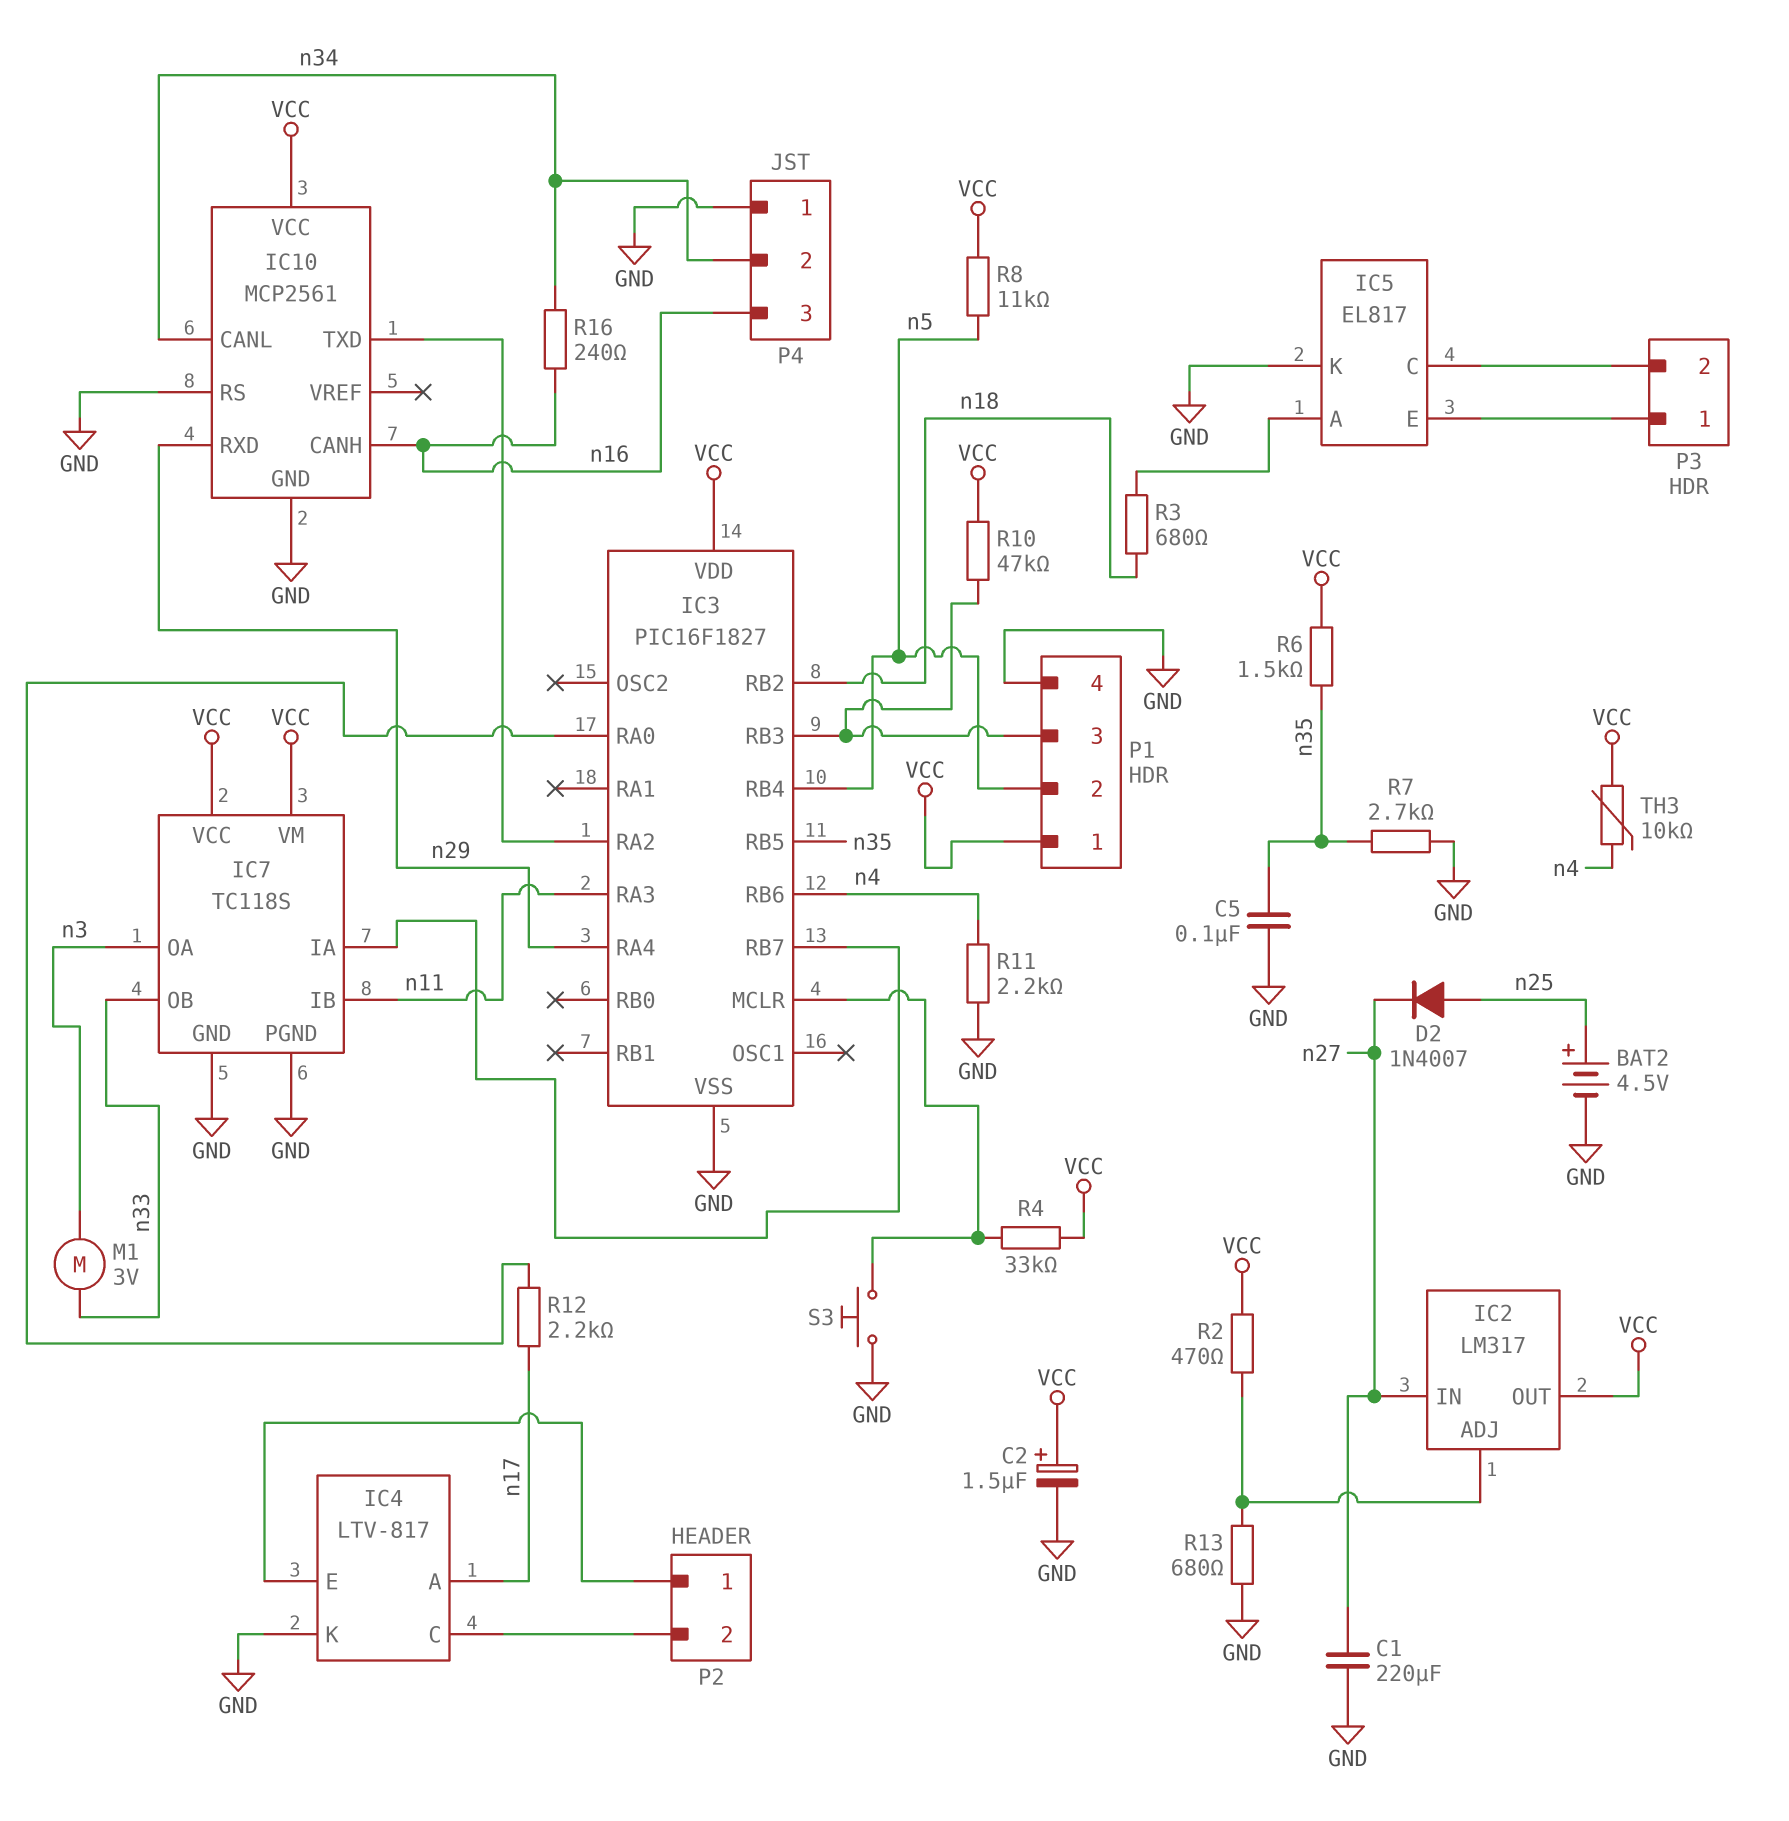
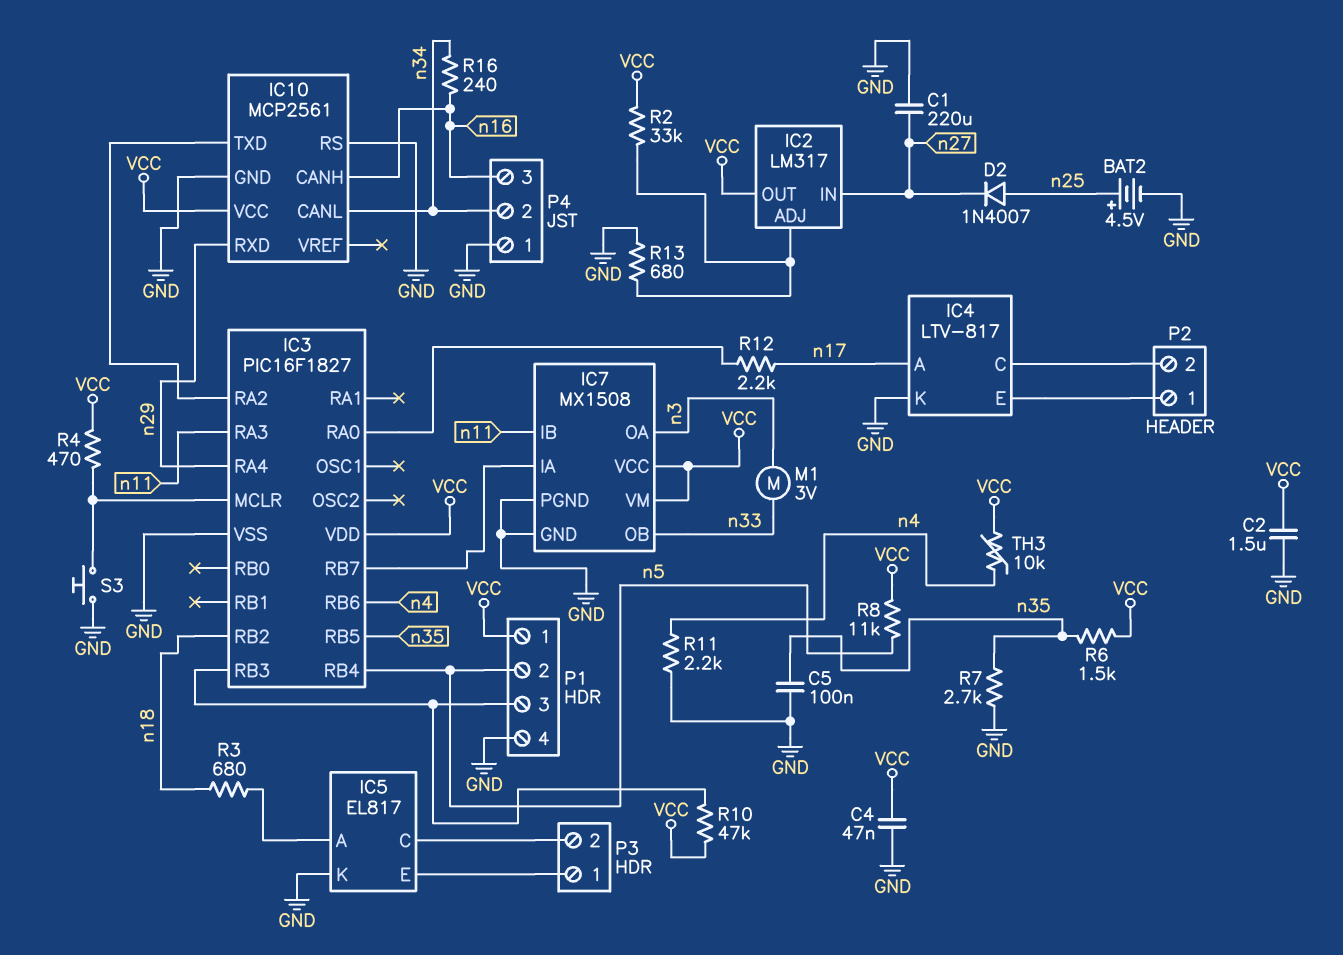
C2: 1.5uF (plus VCC, minus GND) -> 1.5uF (GND, VCC)
C4: none -> 47nF (GND, VCC)
IC7: TC118S -> MX1508
R2: 470 (IC2/ADJ, VCC) -> 33k (IC2/ADJ, VCC)
R4: 33k (IC3/MCLR, VCC) -> 470 (IC3/MCLR, VCC)

